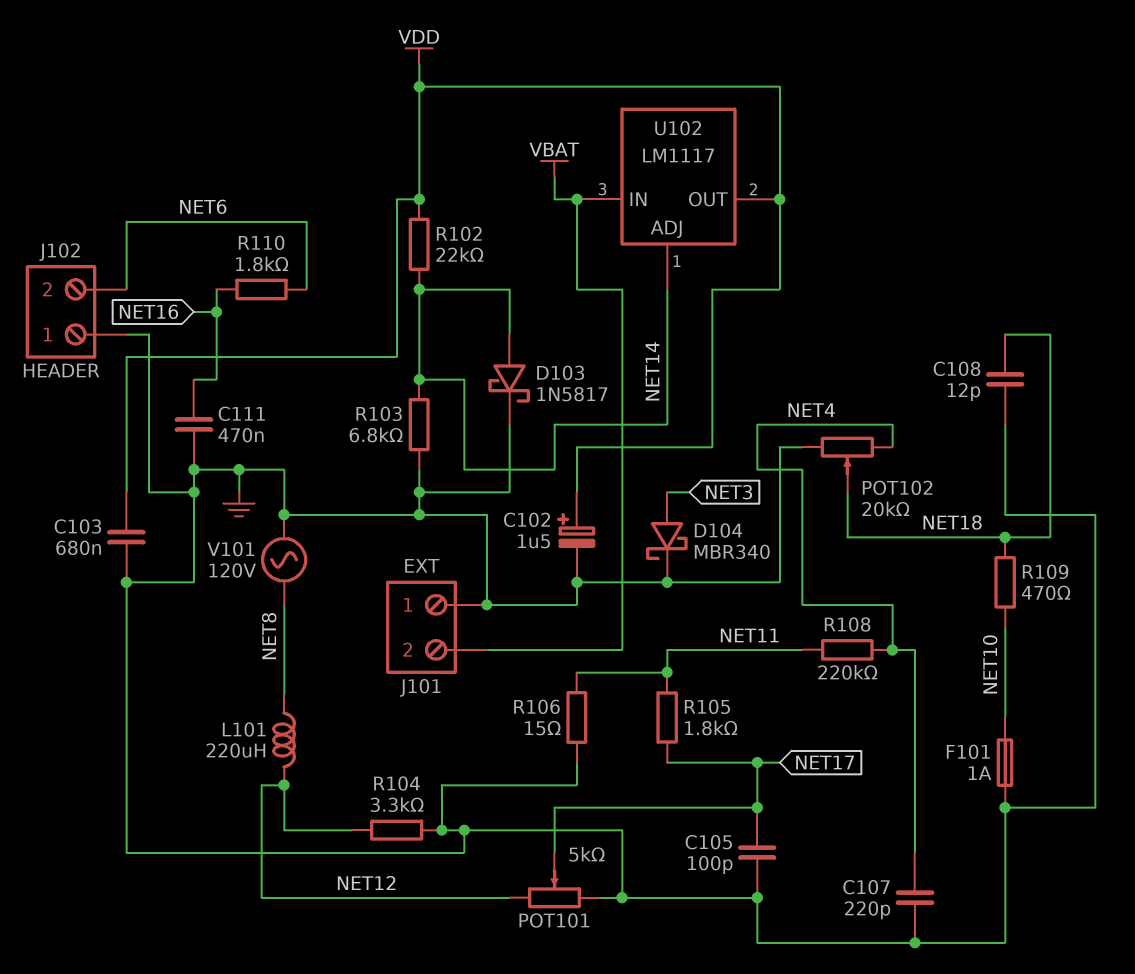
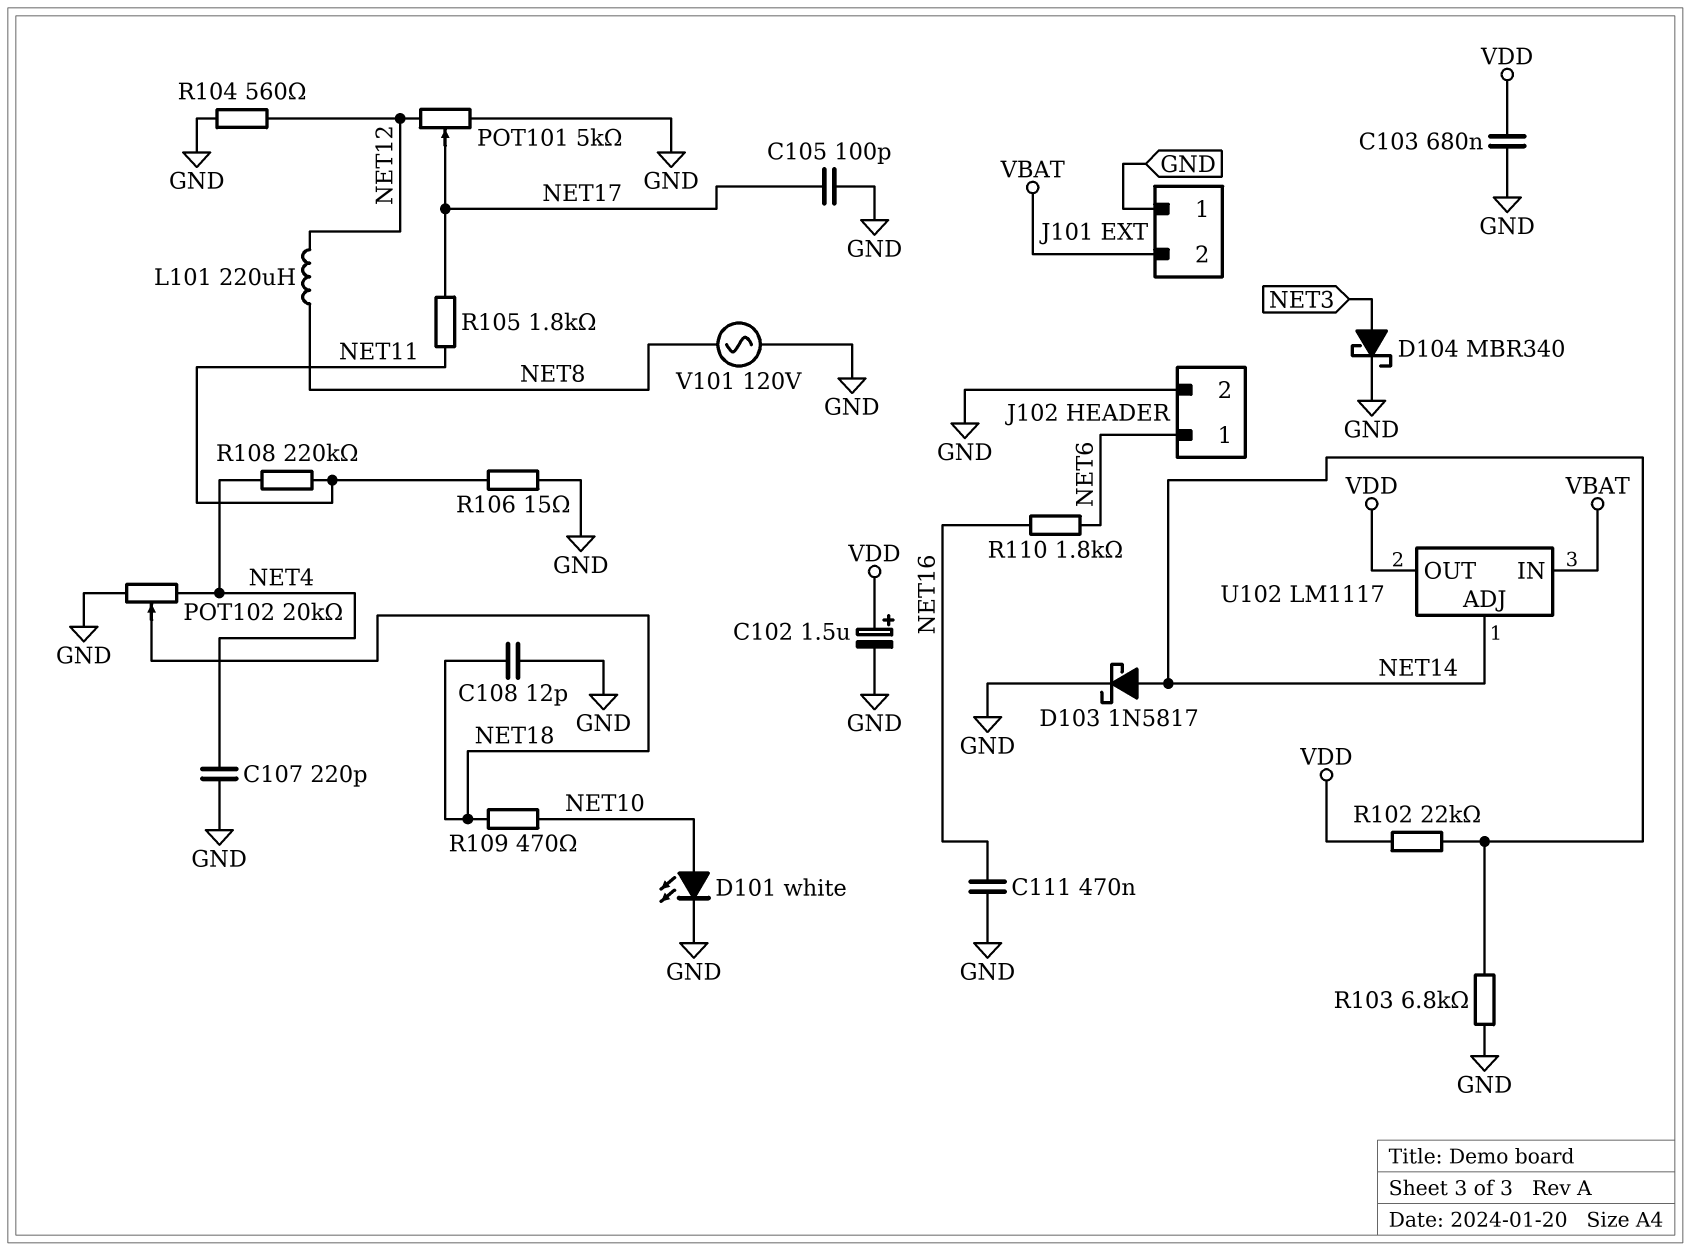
D101: none -> LED white (A NET10, K GND)
F101: 1A (GND, NET10) -> none
J102 pin 1: GND -> NET6
J102 pin 2: NET6 -> GND
R104: 3.3k (GND, NET12) -> 560 (GND, NET12)

